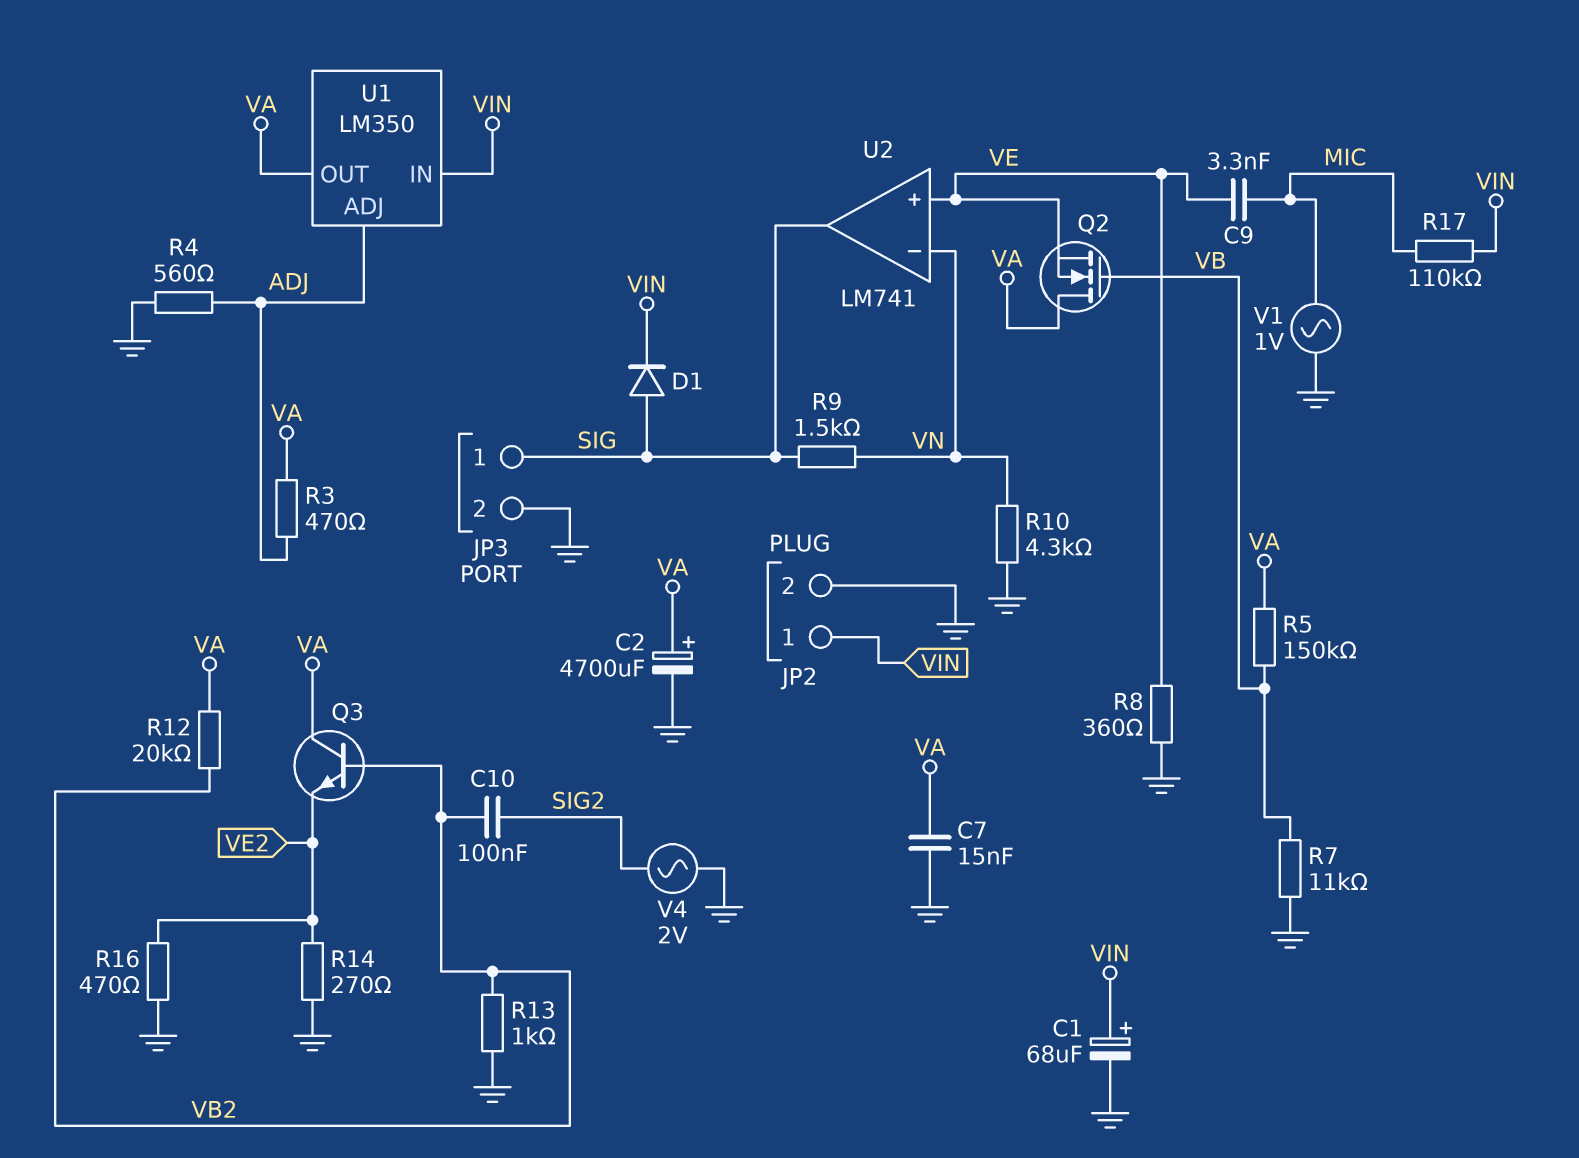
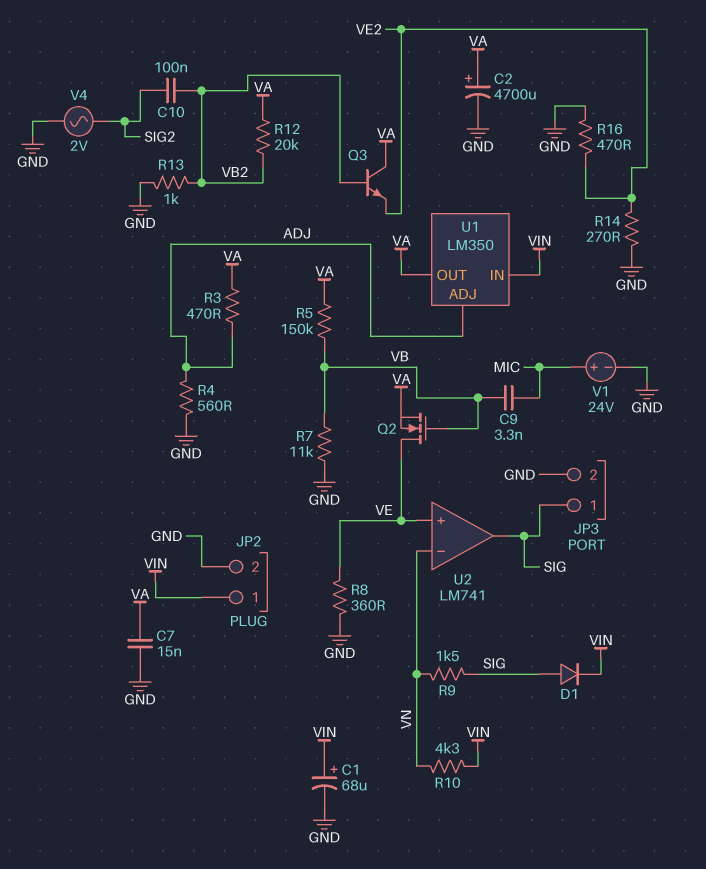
C9: 3.3nF (MIC, VE) -> 3.3nF (MIC, VB)
Q2: NMOS (G VB, D VA, S VE) -> NMOS (G VB, D VE, S VA)
R10: 4.3k (GND, VN) -> 4.3k (VIN, VN)
R17: 110k (MIC, VIN) -> none
V1: AC 1V (GND, MIC) -> 24V (plus MIC, minus GND)

